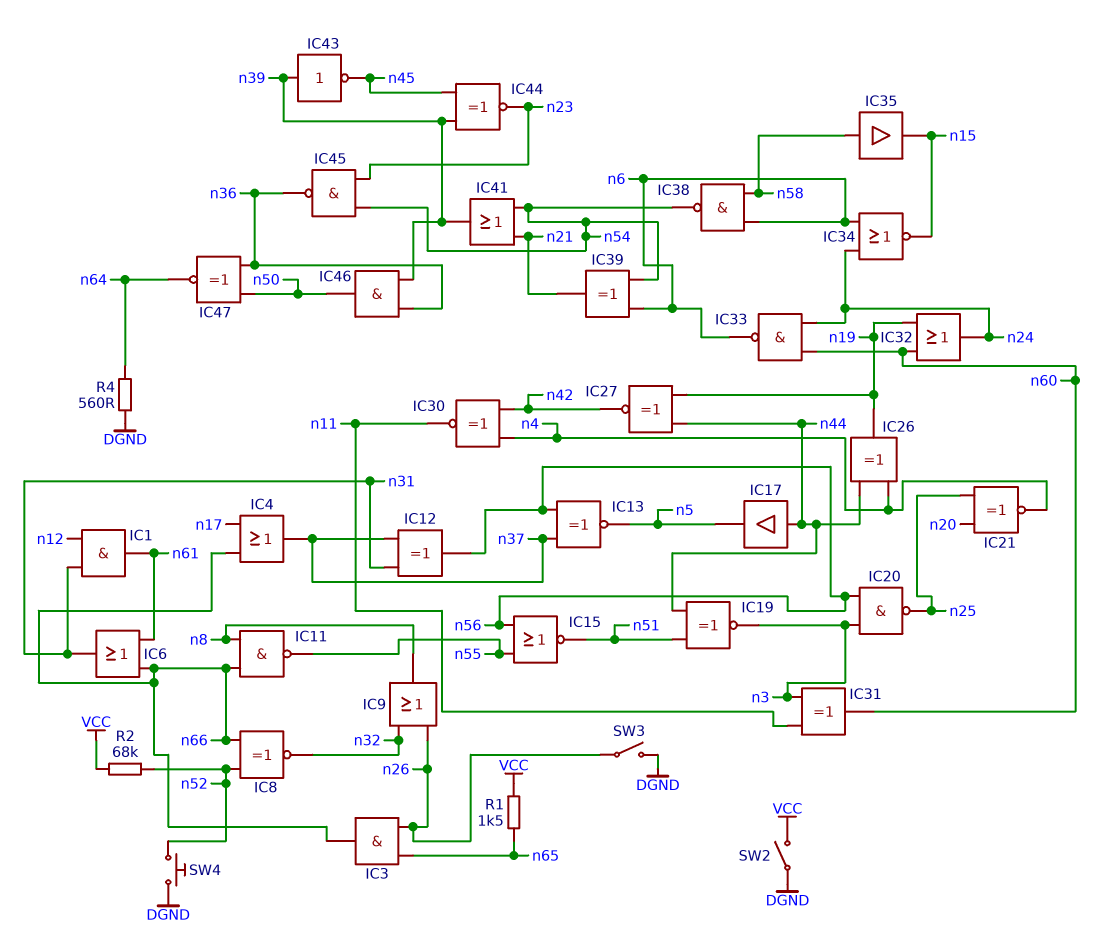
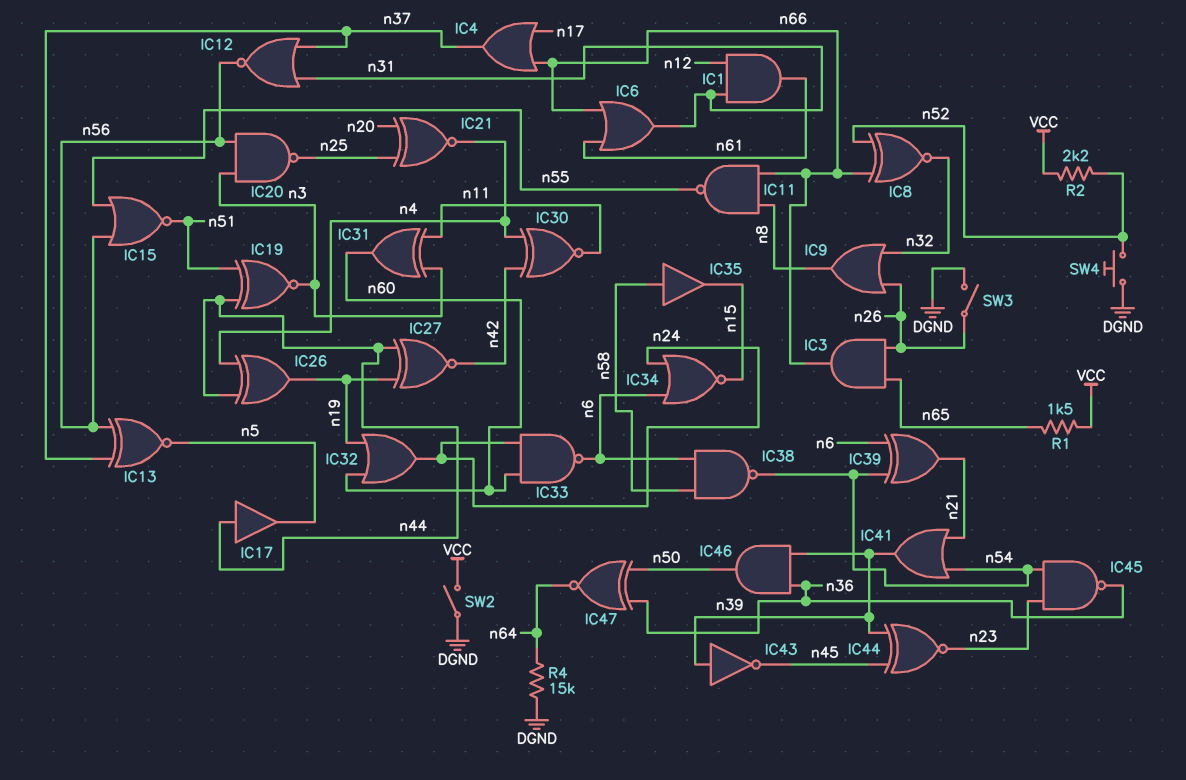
IC12: XOR (in n31, in n37, out n56) -> NOR (in n31, in n37, out n56)
R2: 68k (VCC, n52) -> 2.2k (VCC, n52)
R4: 560 (DGND, n64) -> 15k (DGND, n64)

